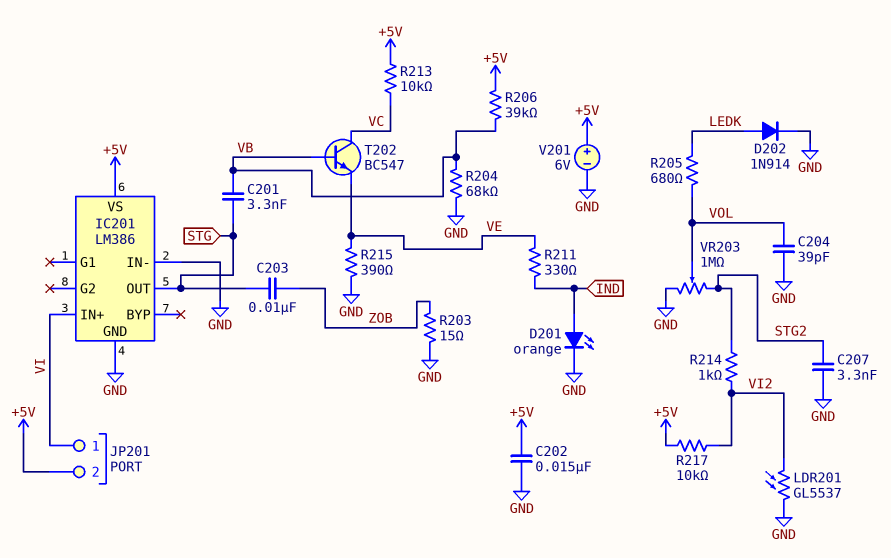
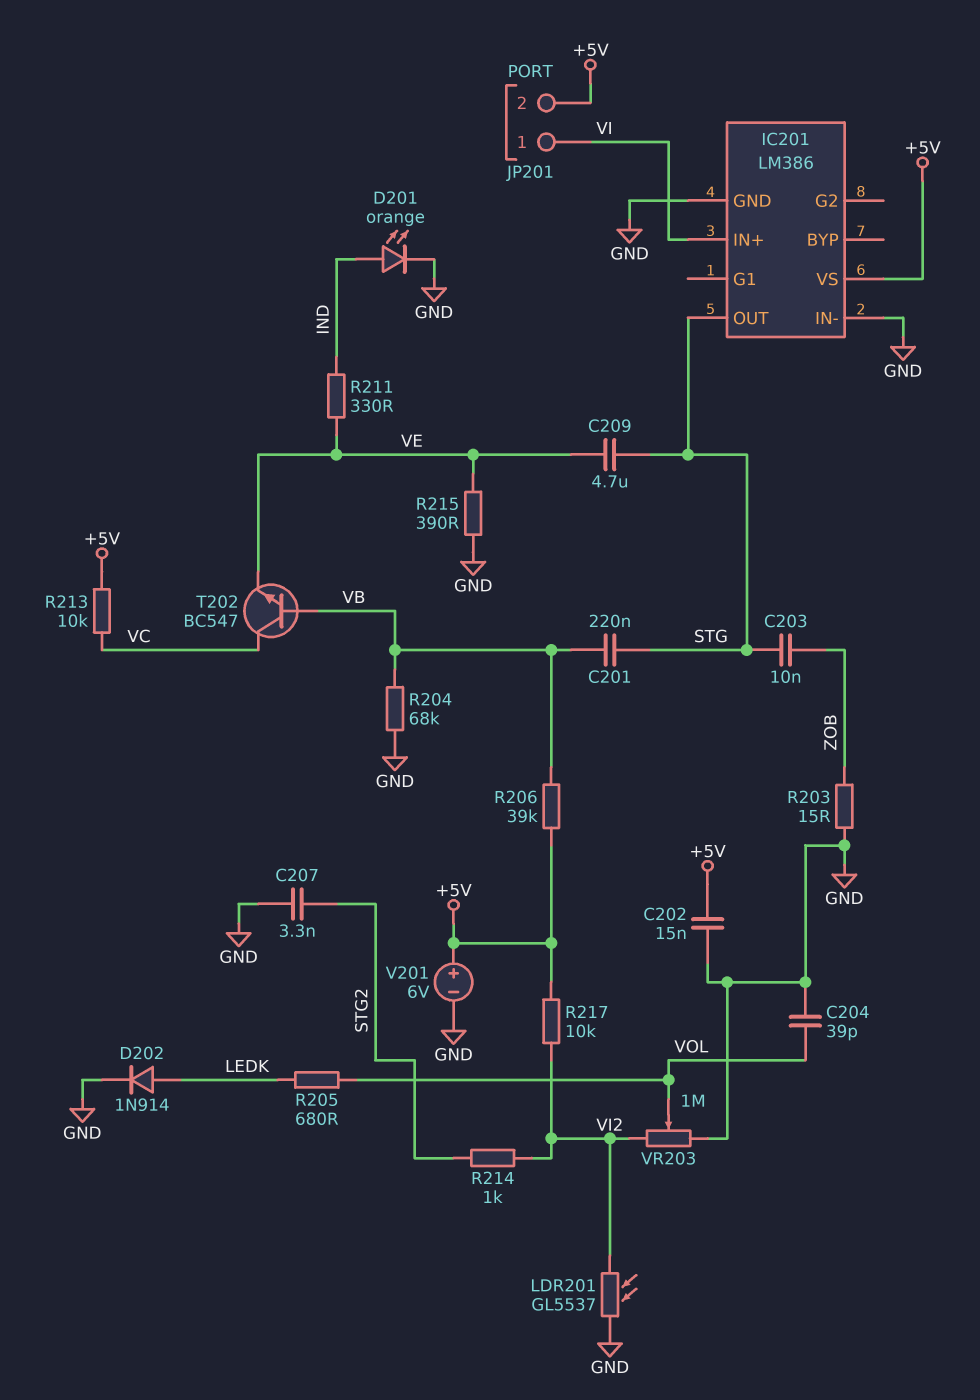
C201: 3.3nF (STG, VB) -> 220nF (STG, VB)
C209: none -> 4.7uF (STG, VE)
VR203: 1M (GND, STG2, wiper VOL) -> 1M (GND, VI2, wiper VOL)

